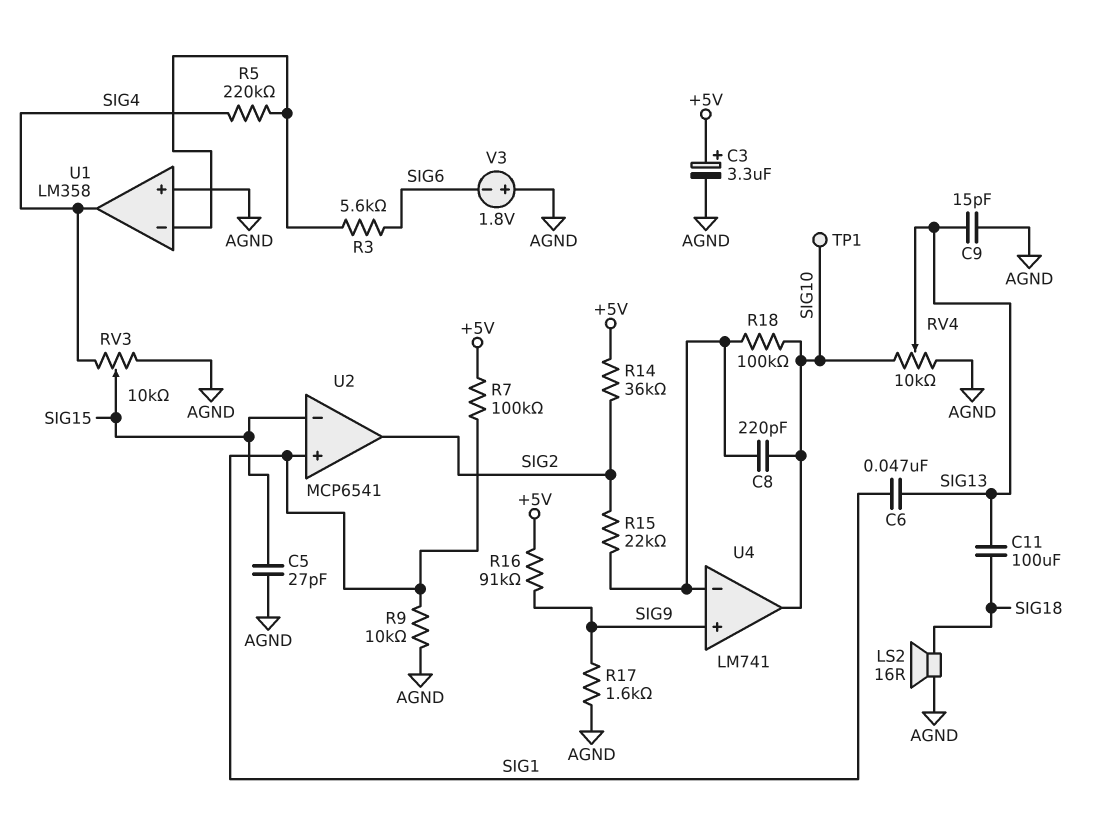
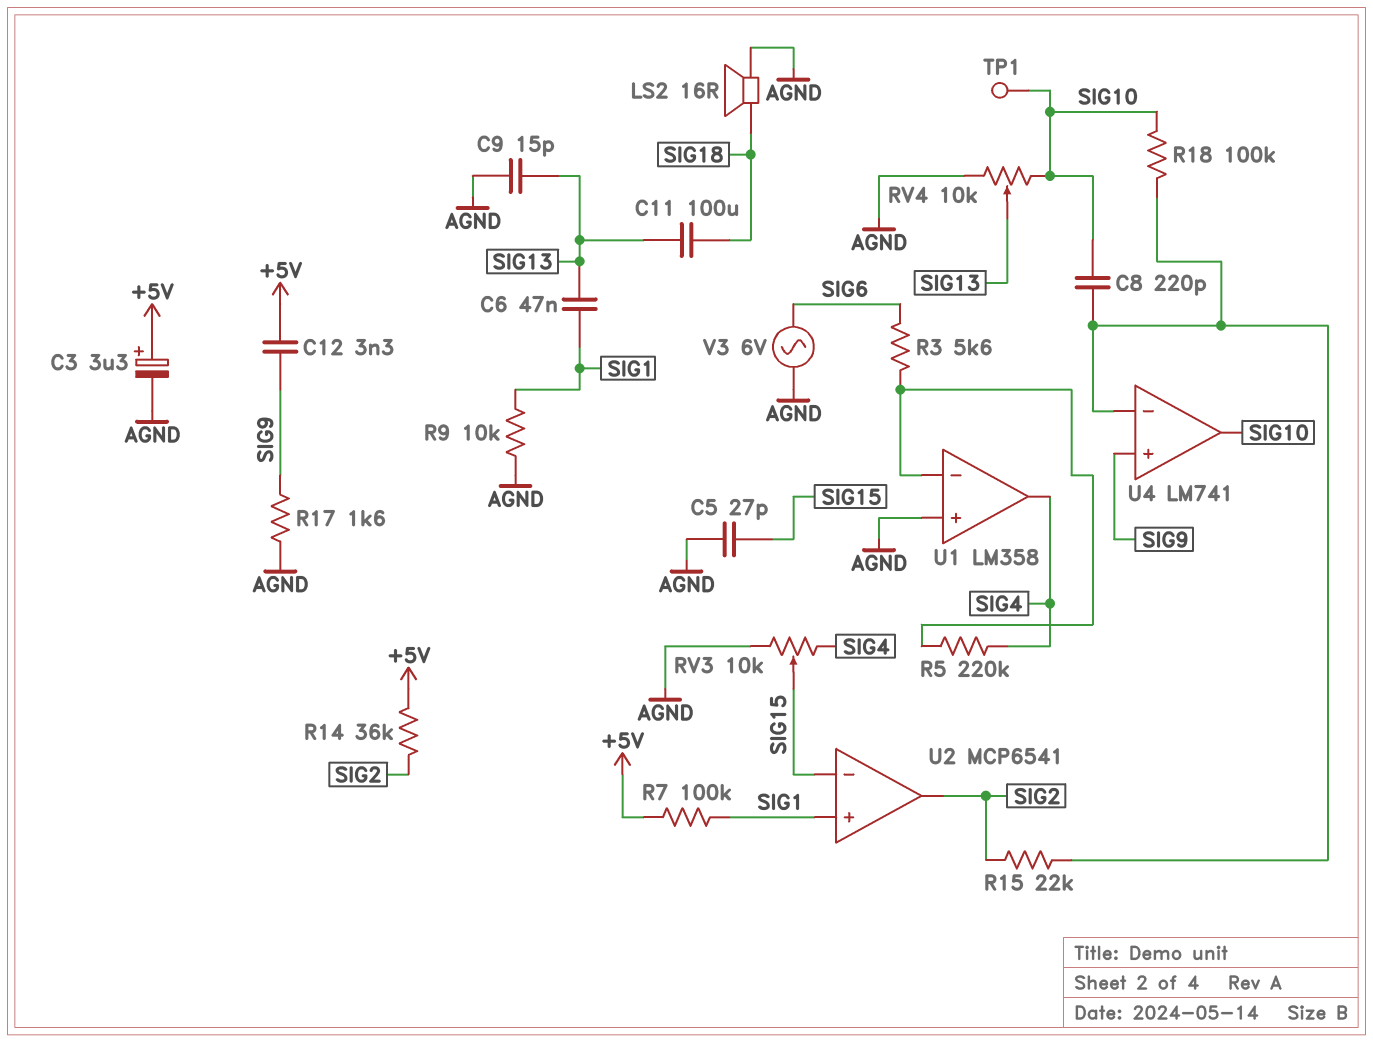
C12: none -> 3.3nF (+5V, SIG9)
R16: 91k (+5V, SIG9) -> none
V3: 1.8V (plus AGND, minus SIG6) -> AC 6V (AGND, SIG6)

